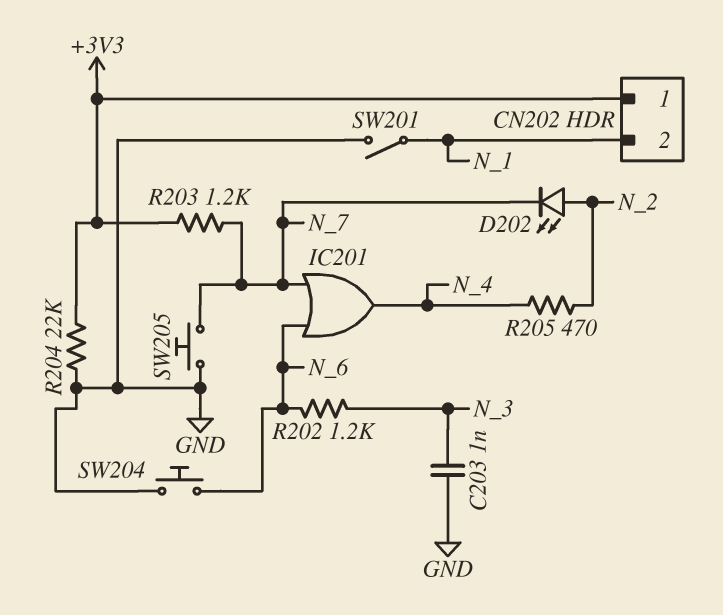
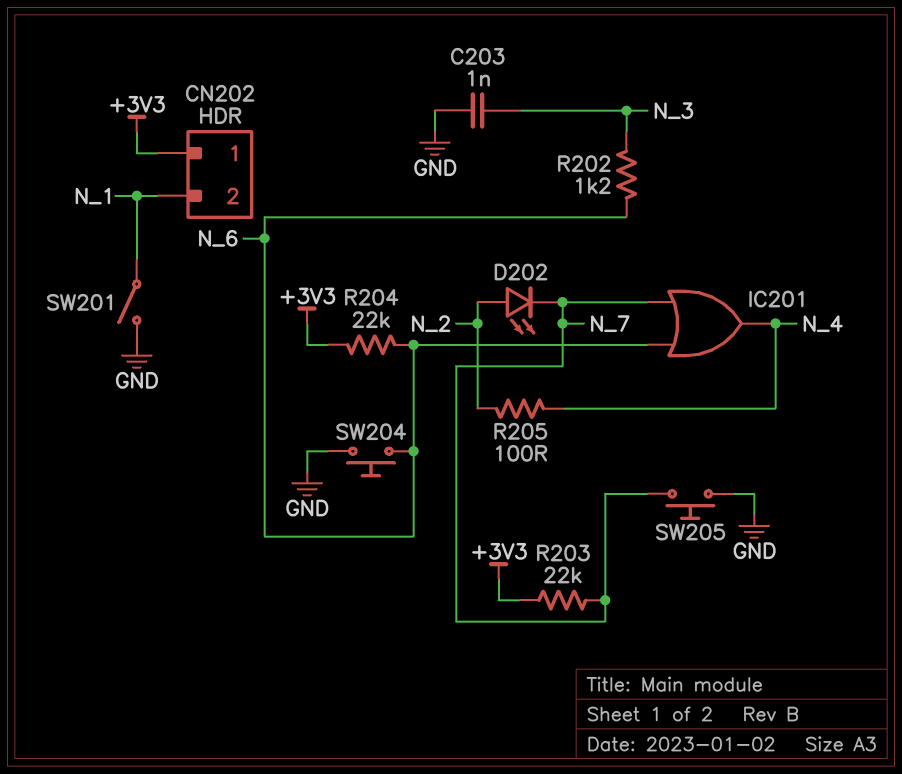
R203: 1.2k (+3V3, N_7) -> 22k (+3V3, N_7)
R204: 22k (+3V3, GND) -> 22k (+3V3, N_6)
R205: 470 (N_2, N_4) -> 100 (N_2, N_4)

